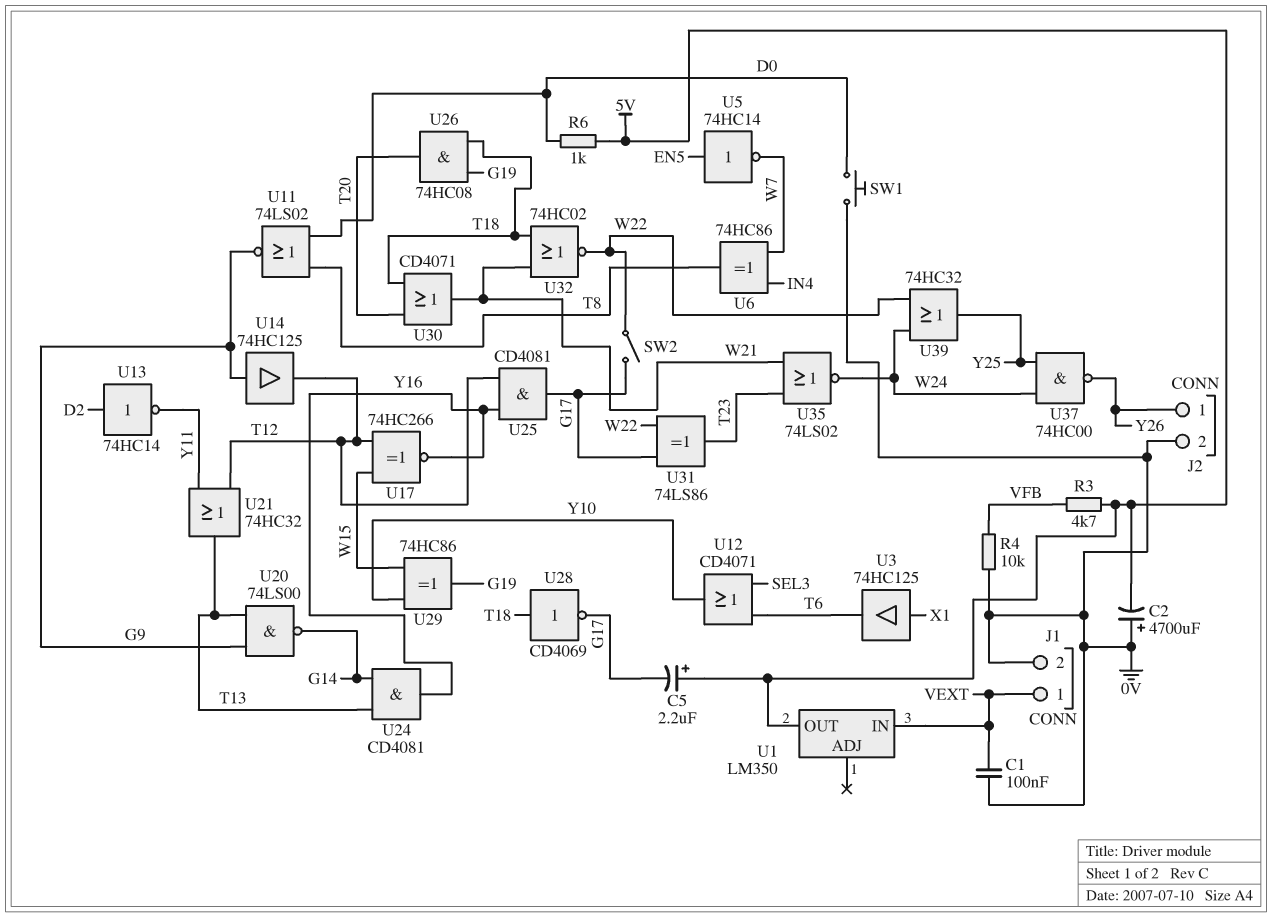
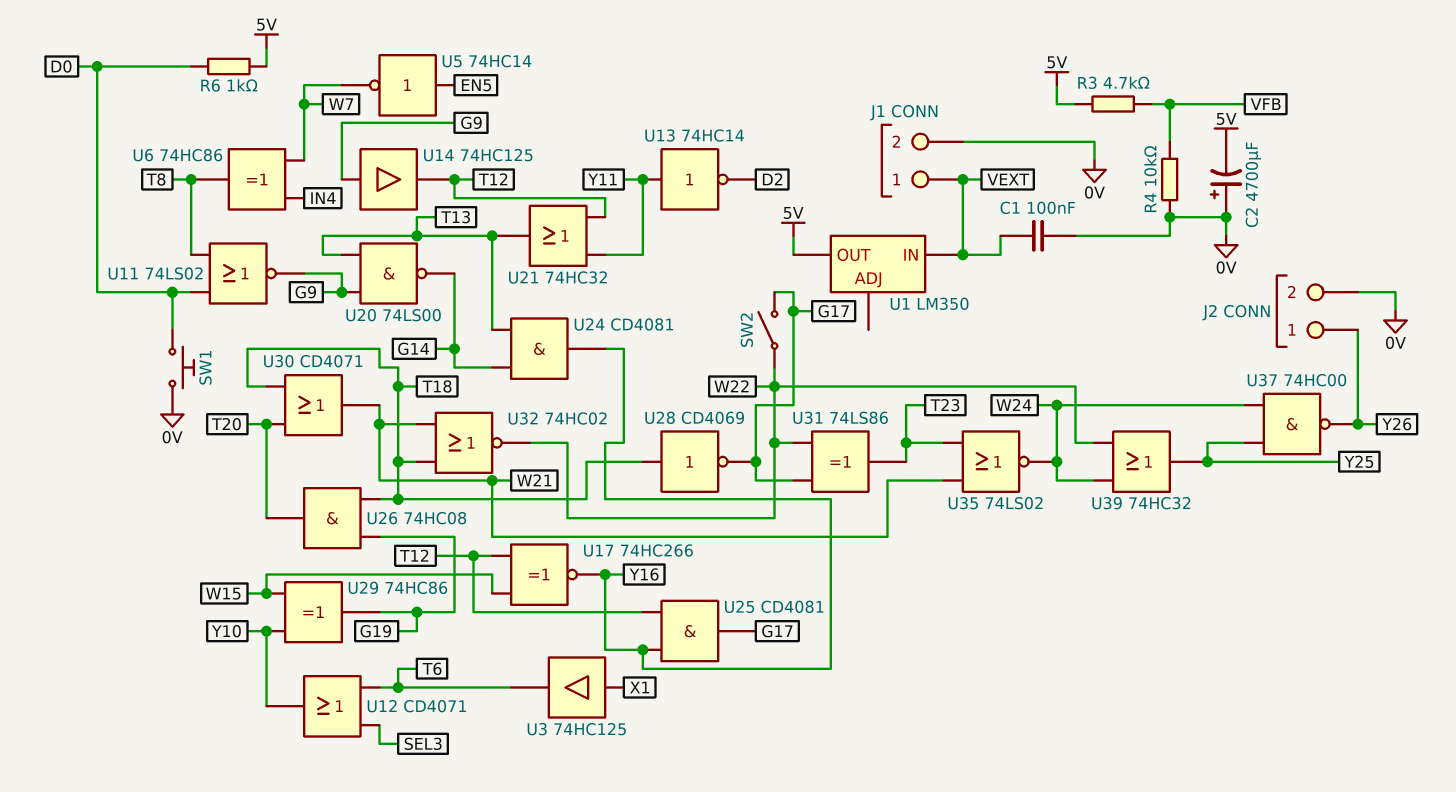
C5: 2.2uF (plus 5V, minus G17) -> none
U13: NOT 74HC14 (in D2, out Y11) -> NOT 74HC14 (in Y11, out D2)

